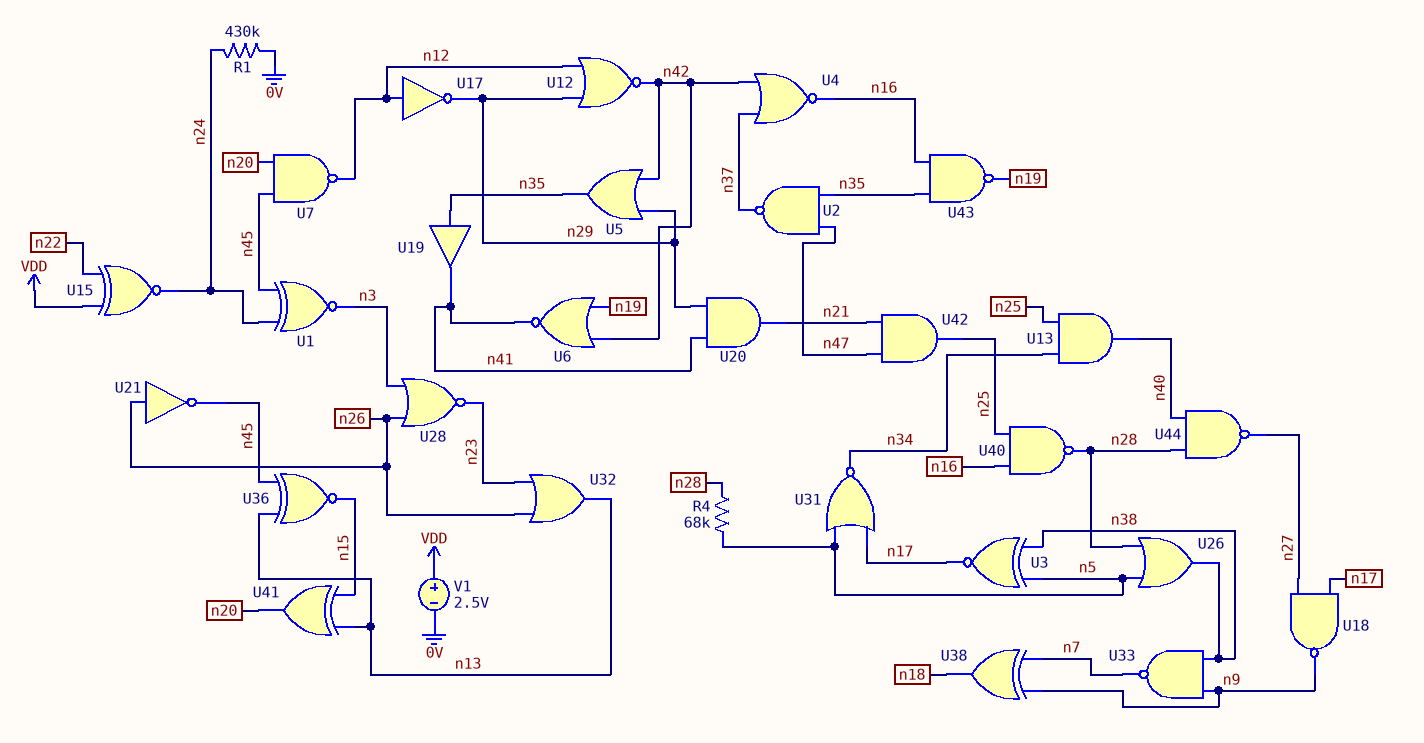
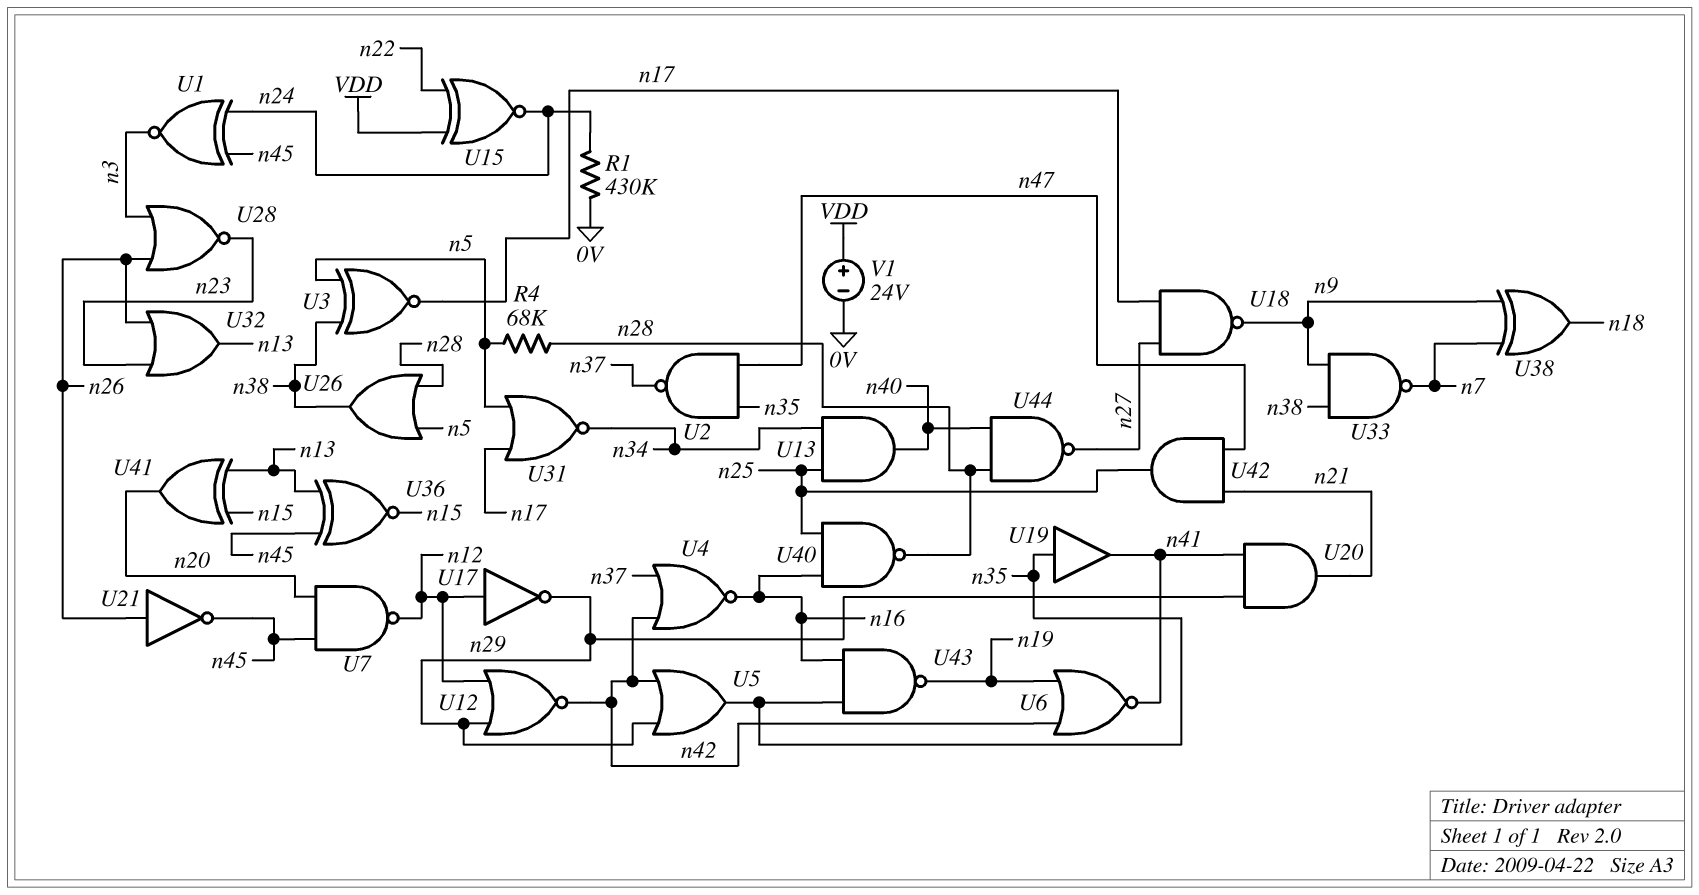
V1: 2.5V (plus VDD, minus 0V) -> 24V (plus VDD, minus 0V)

